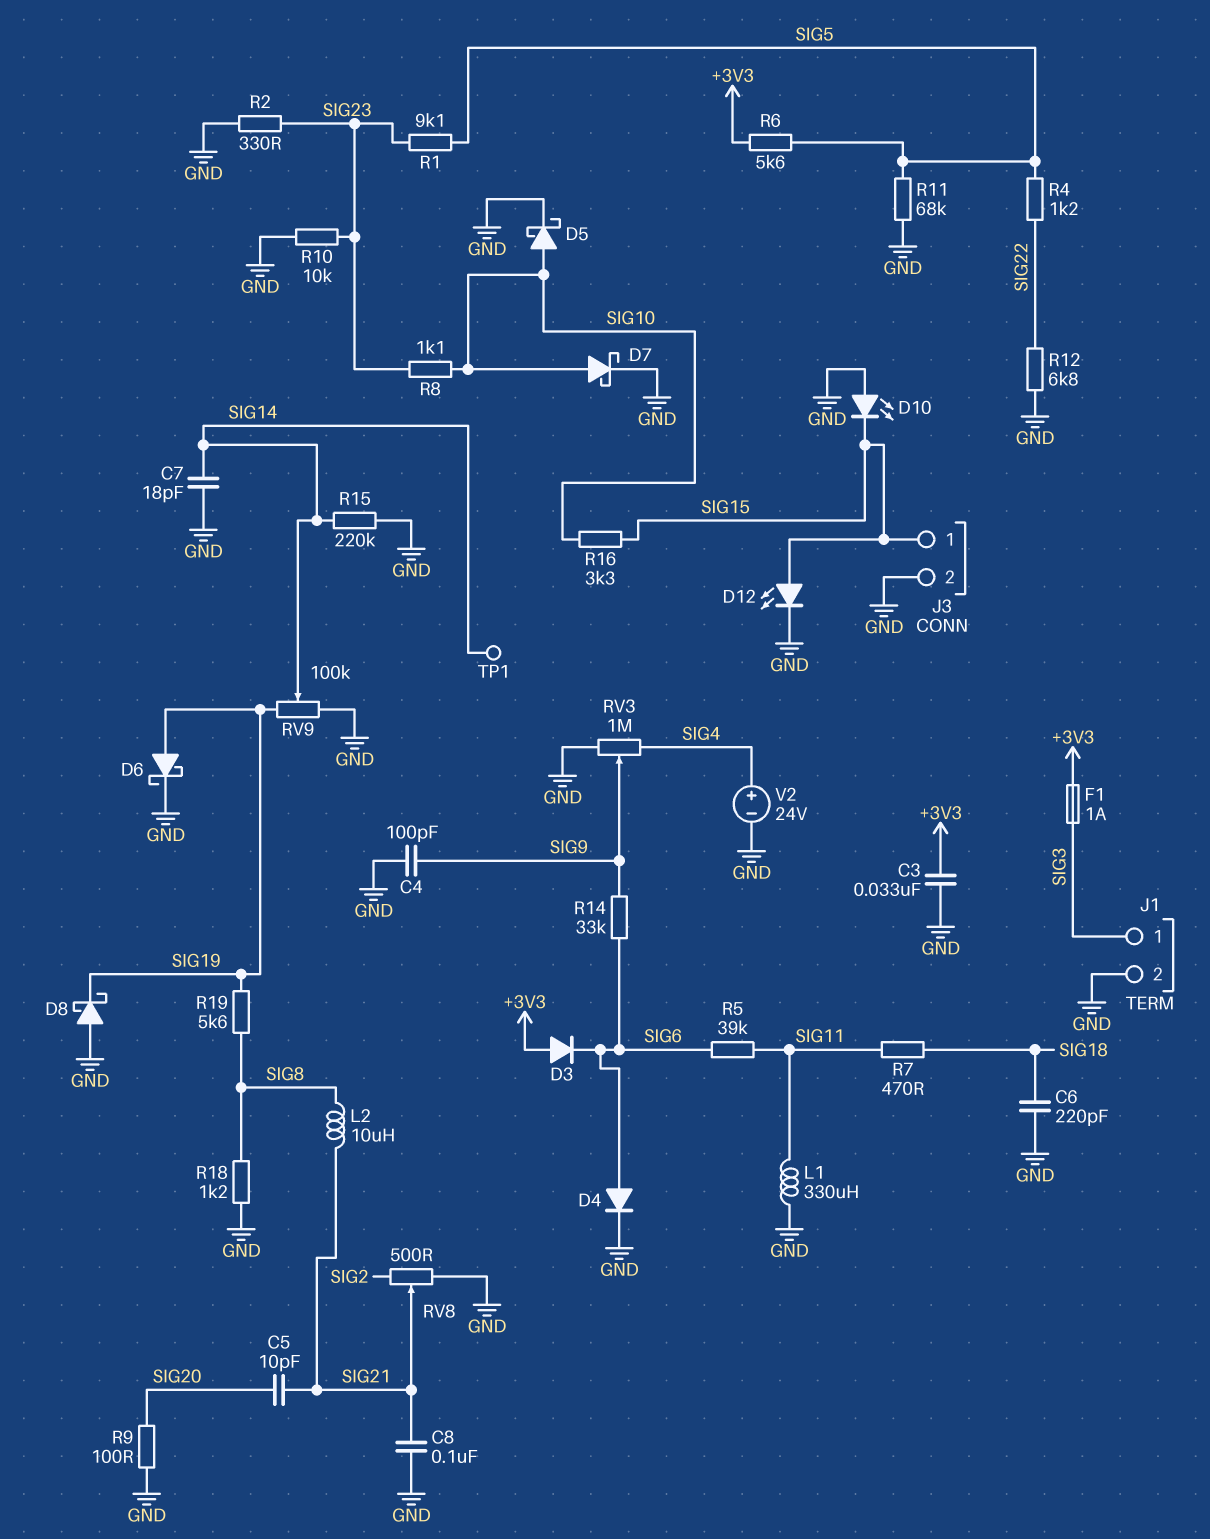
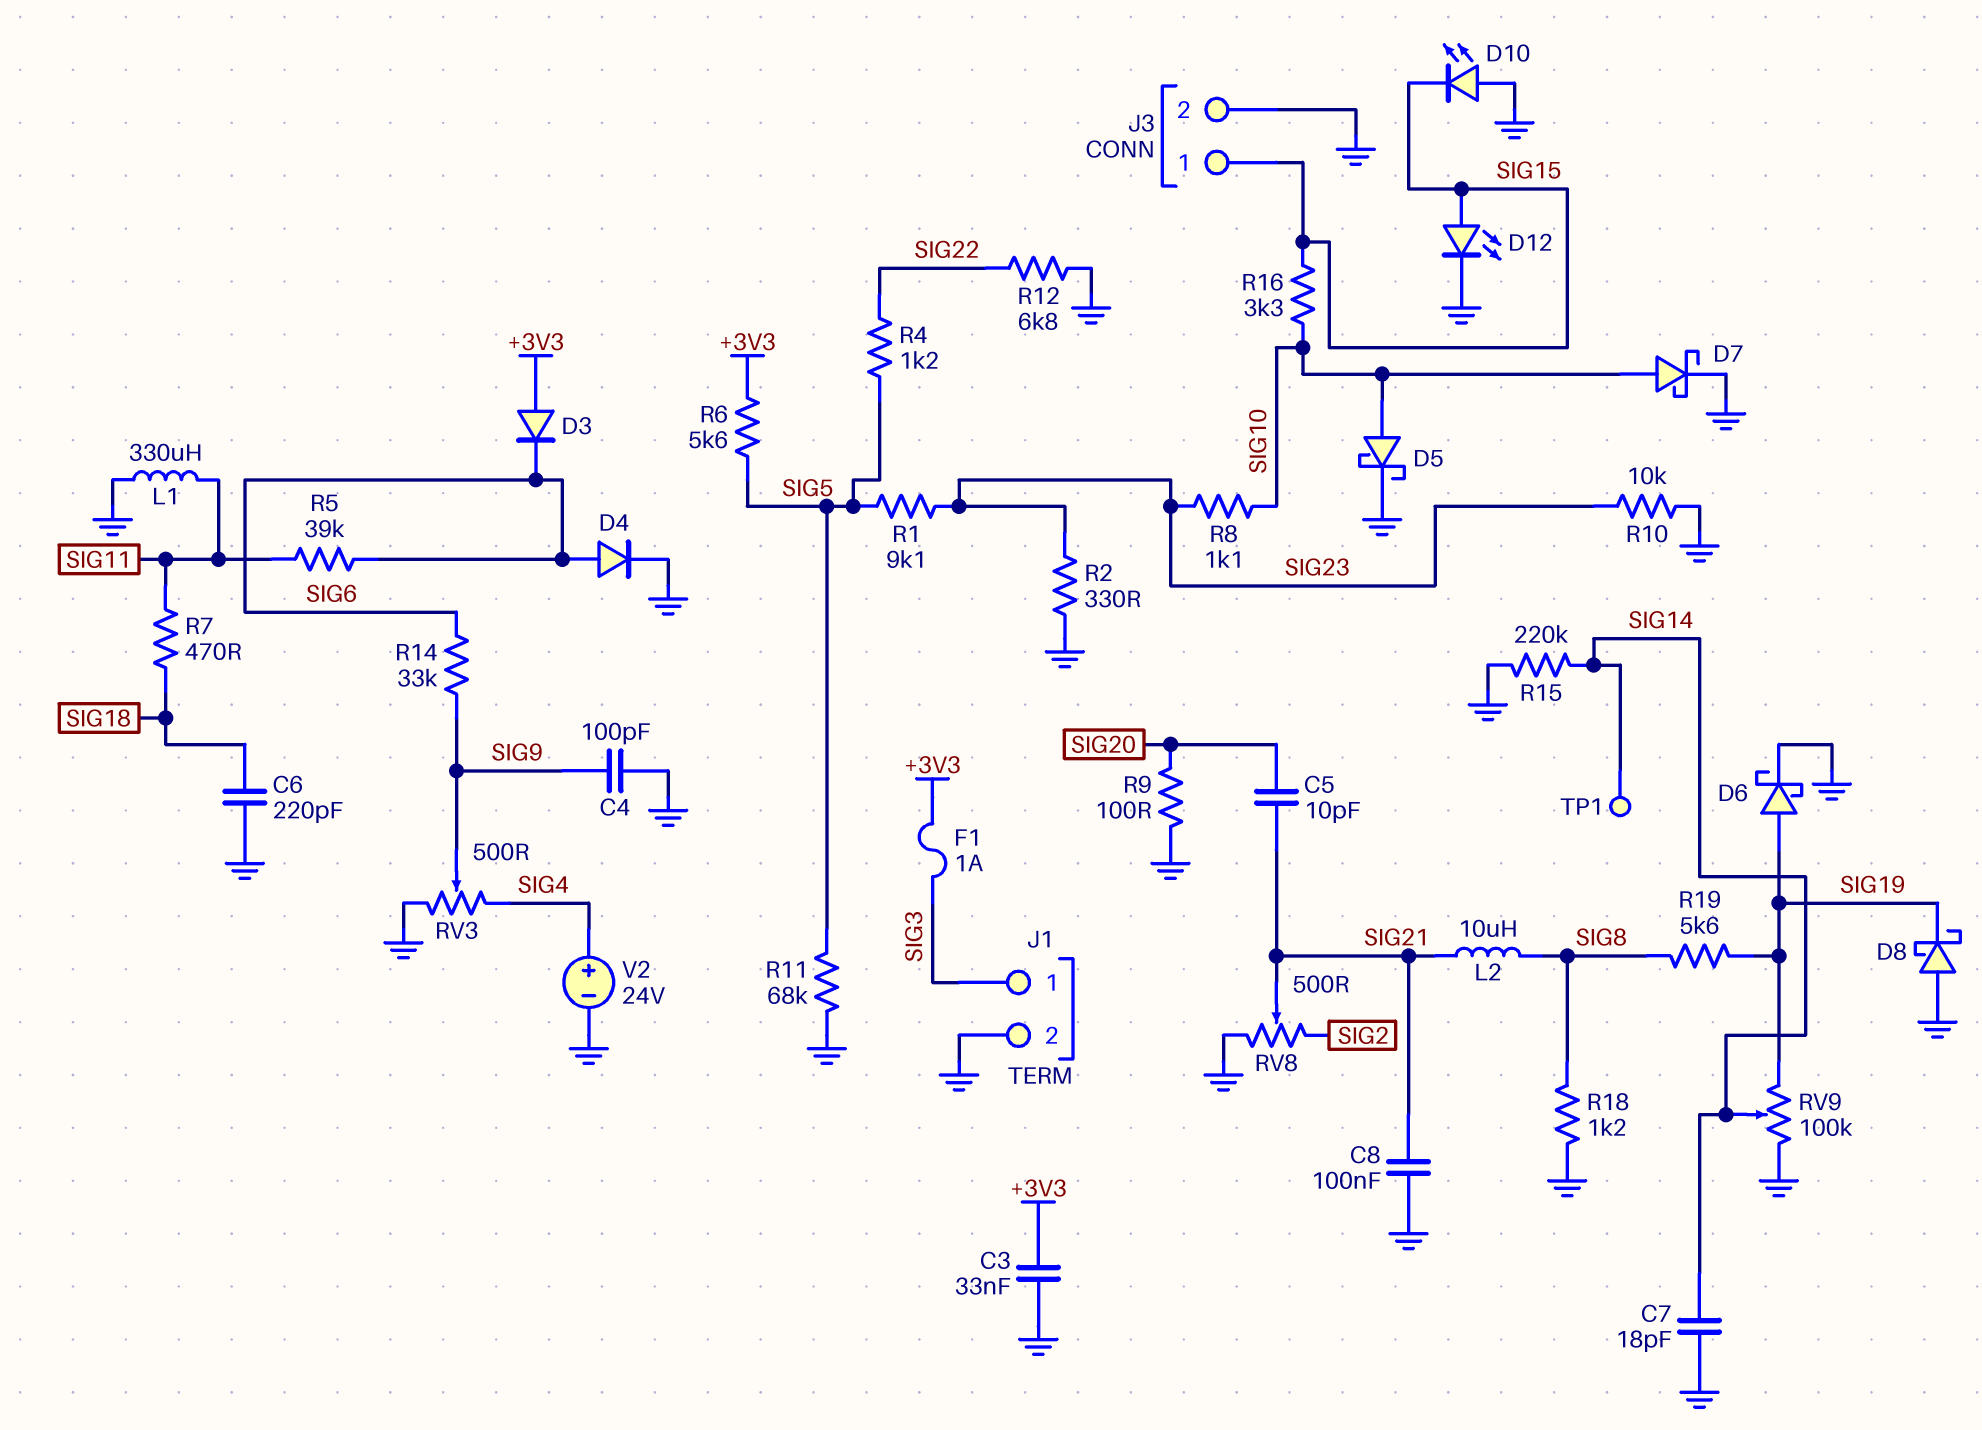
RV3: 1M (GND, SIG4, wiper SIG9) -> 500 (GND, SIG4, wiper SIG9)

